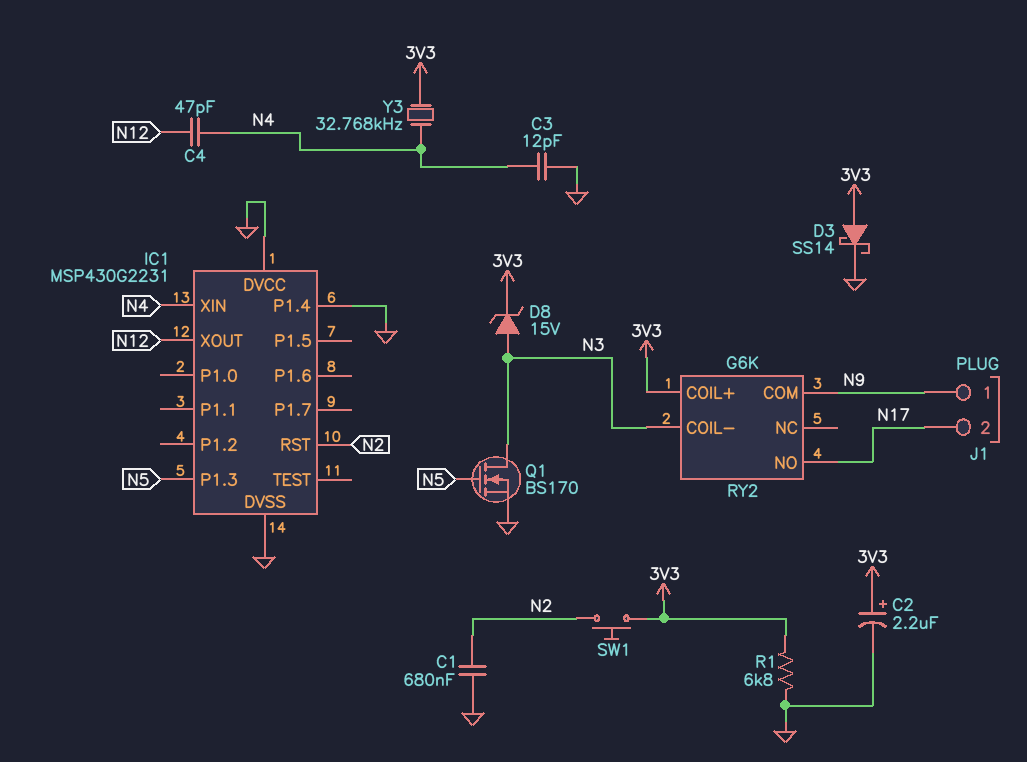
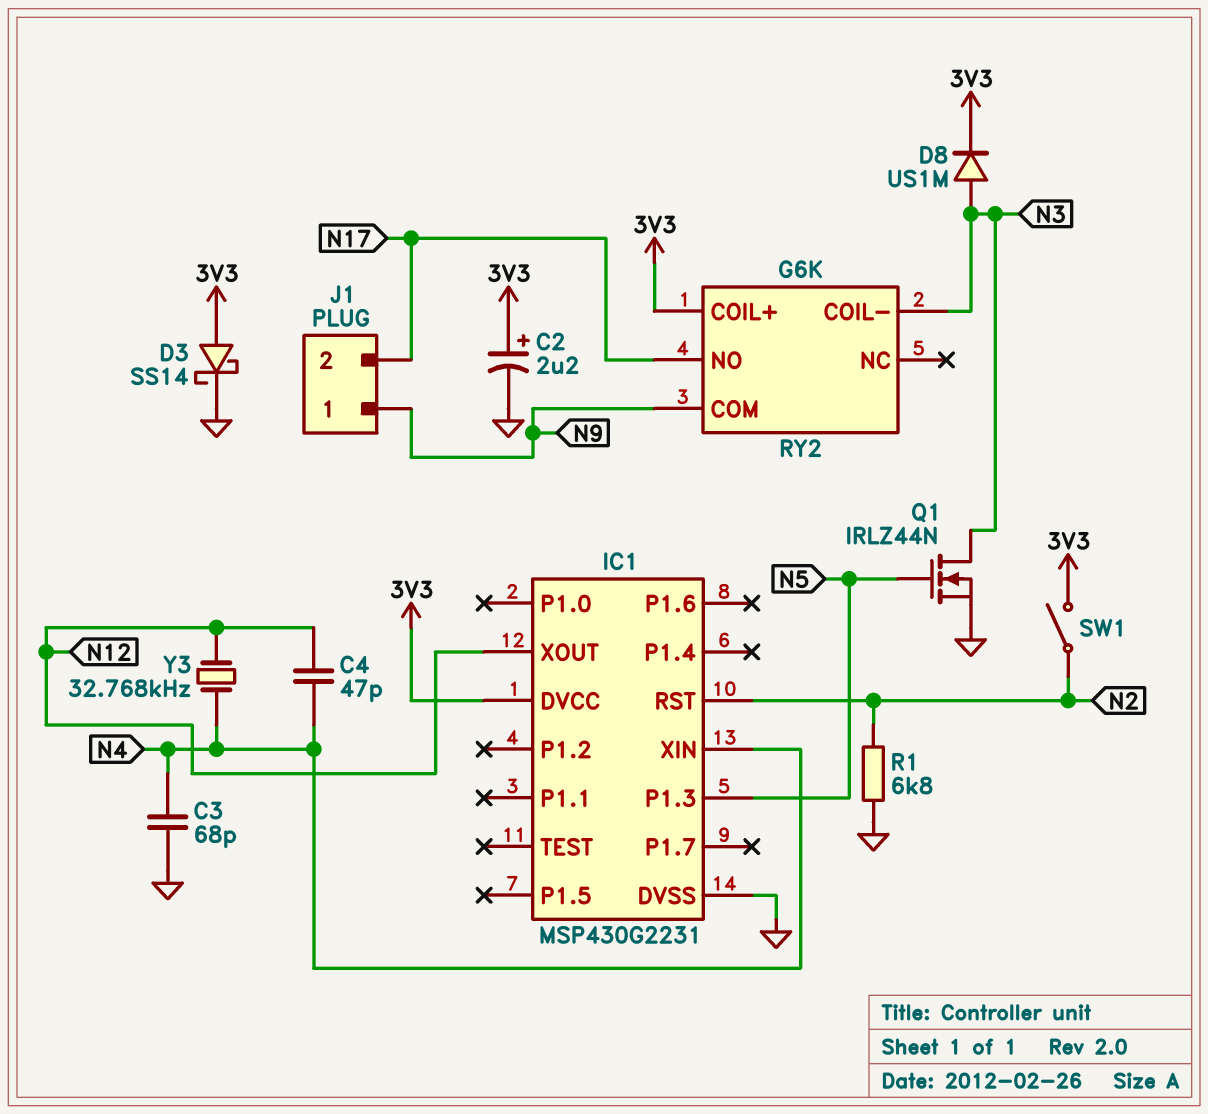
C1: 680nF (GND, N2) -> none
C3: 12pF (GND, N4) -> 68pF (GND, N4)
D8: zener 15V (A N3, K 3V3) -> diode US1M (A N3, K 3V3)
IC1 pin DVCC: GND -> 3V3
IC1 pin P1.4: GND -> none
Q1: NMOS BS170 (G N5, D N3, S GND) -> NMOS IRLZ44N (G N5, D N3, S GND)
R1: 6.8k (3V3, GND) -> 6.8k (GND, N2)
SW1: button (3V3, N2) -> switch (3V3, N2)
Y3: 32.768kHz (3V3, N4) -> 32.768kHz (N4, N12)

